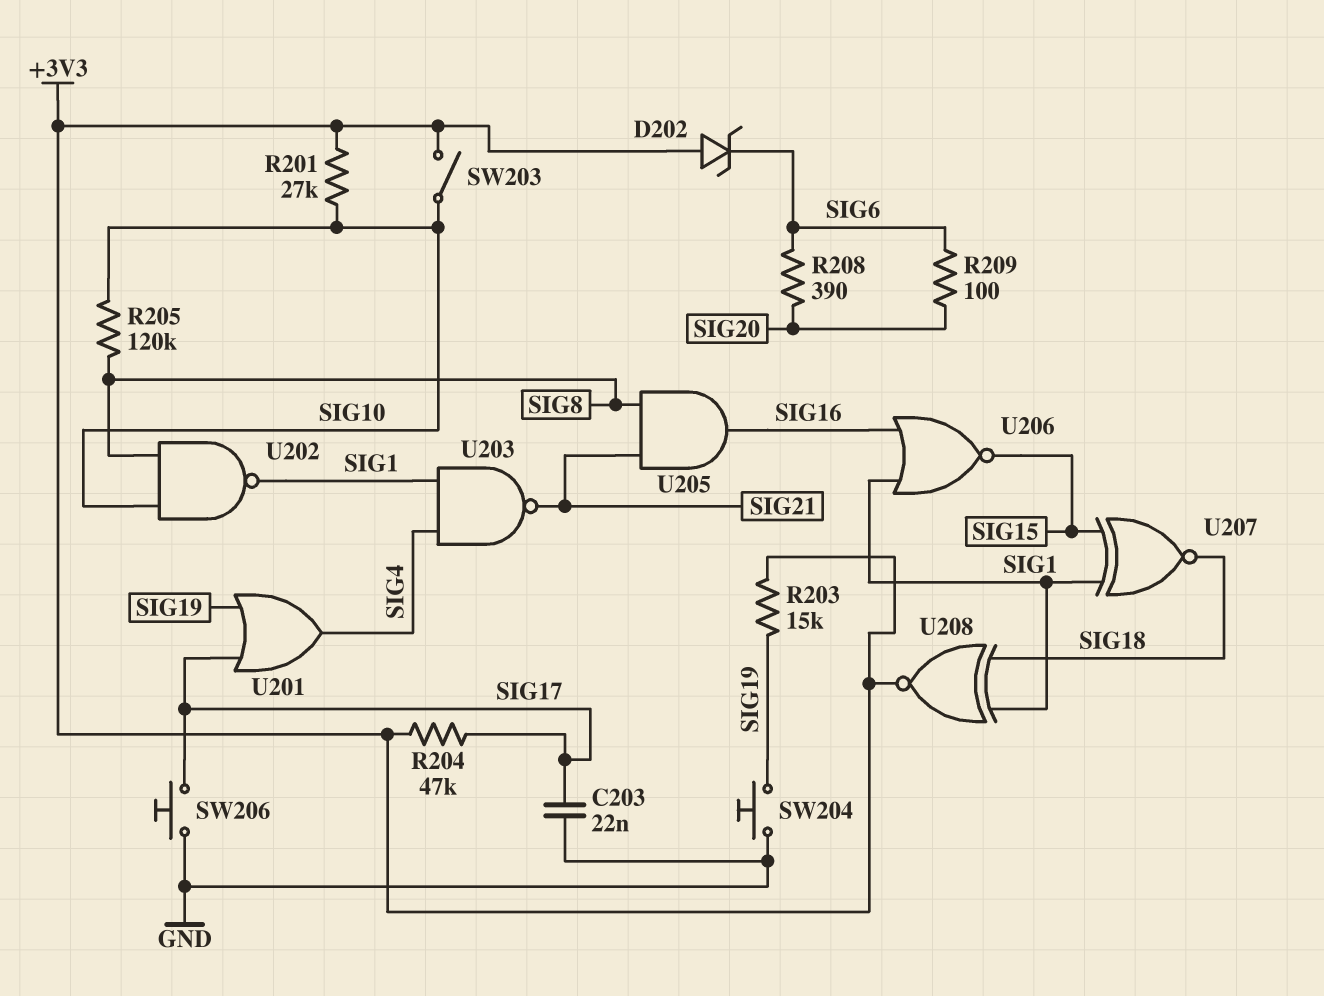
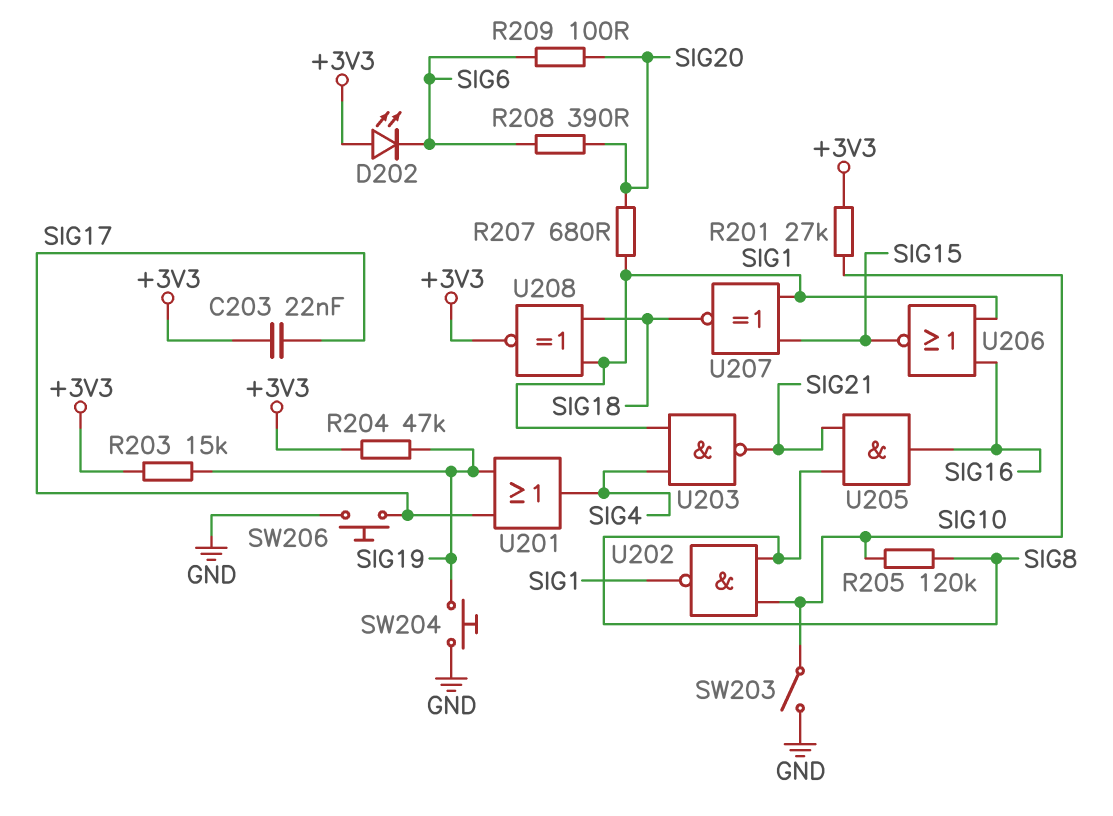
C203: 22nF (GND, SIG17) -> 22nF (+3V3, SIG17)
D202: zener (A +3V3, K SIG6) -> LED (A +3V3, K SIG6)
R204: 47k (+3V3, SIG17) -> 47k (+3V3, SIG19)
R207: none -> 680 (SIG1, SIG20)
SW203: switch (+3V3, SIG10) -> switch (GND, SIG10)

